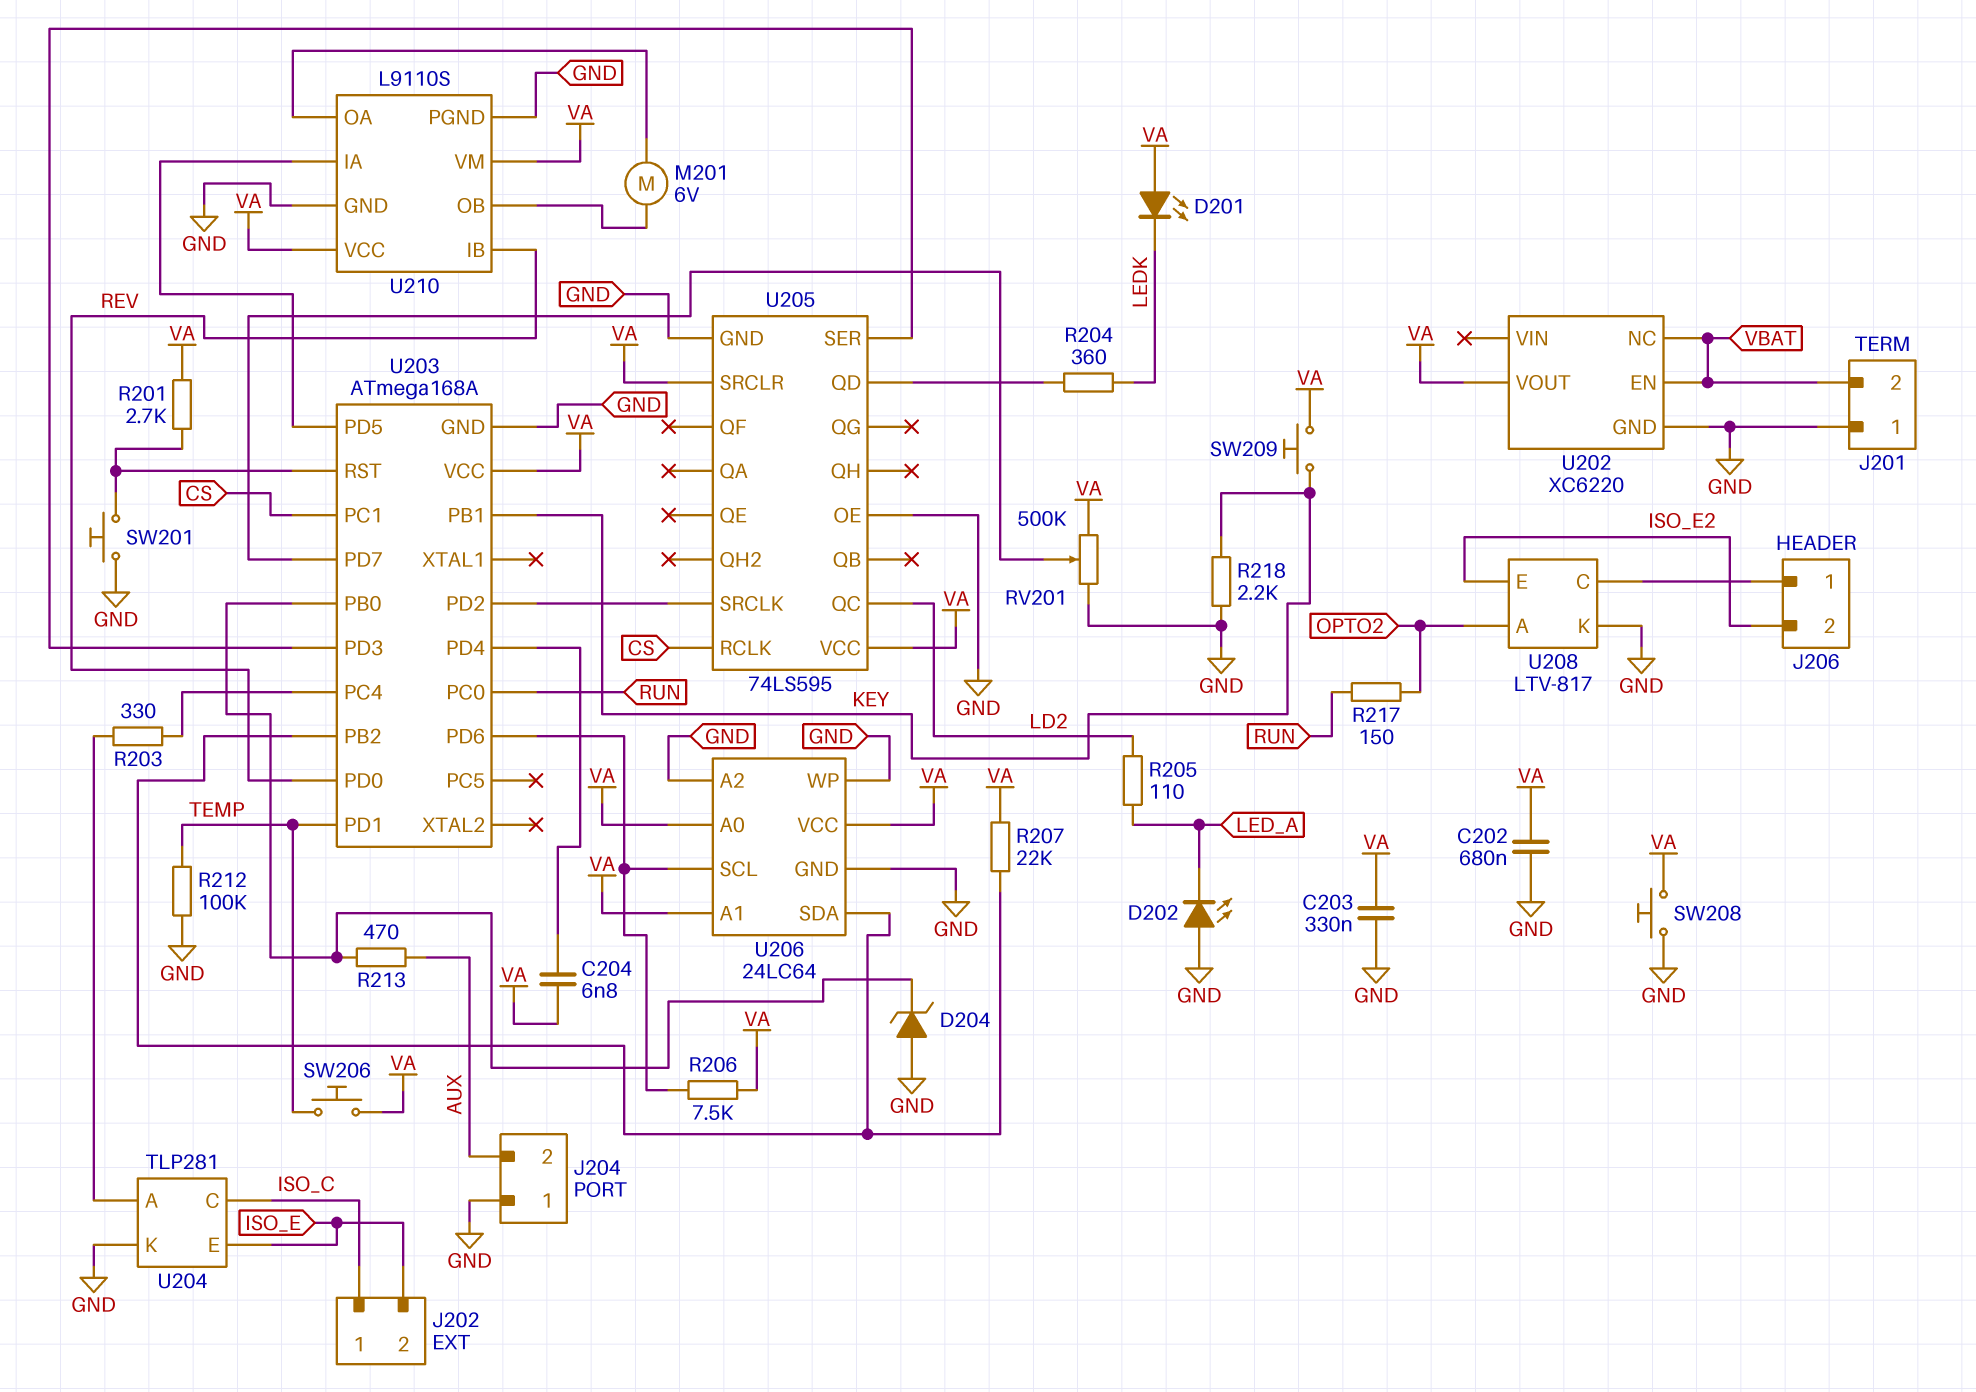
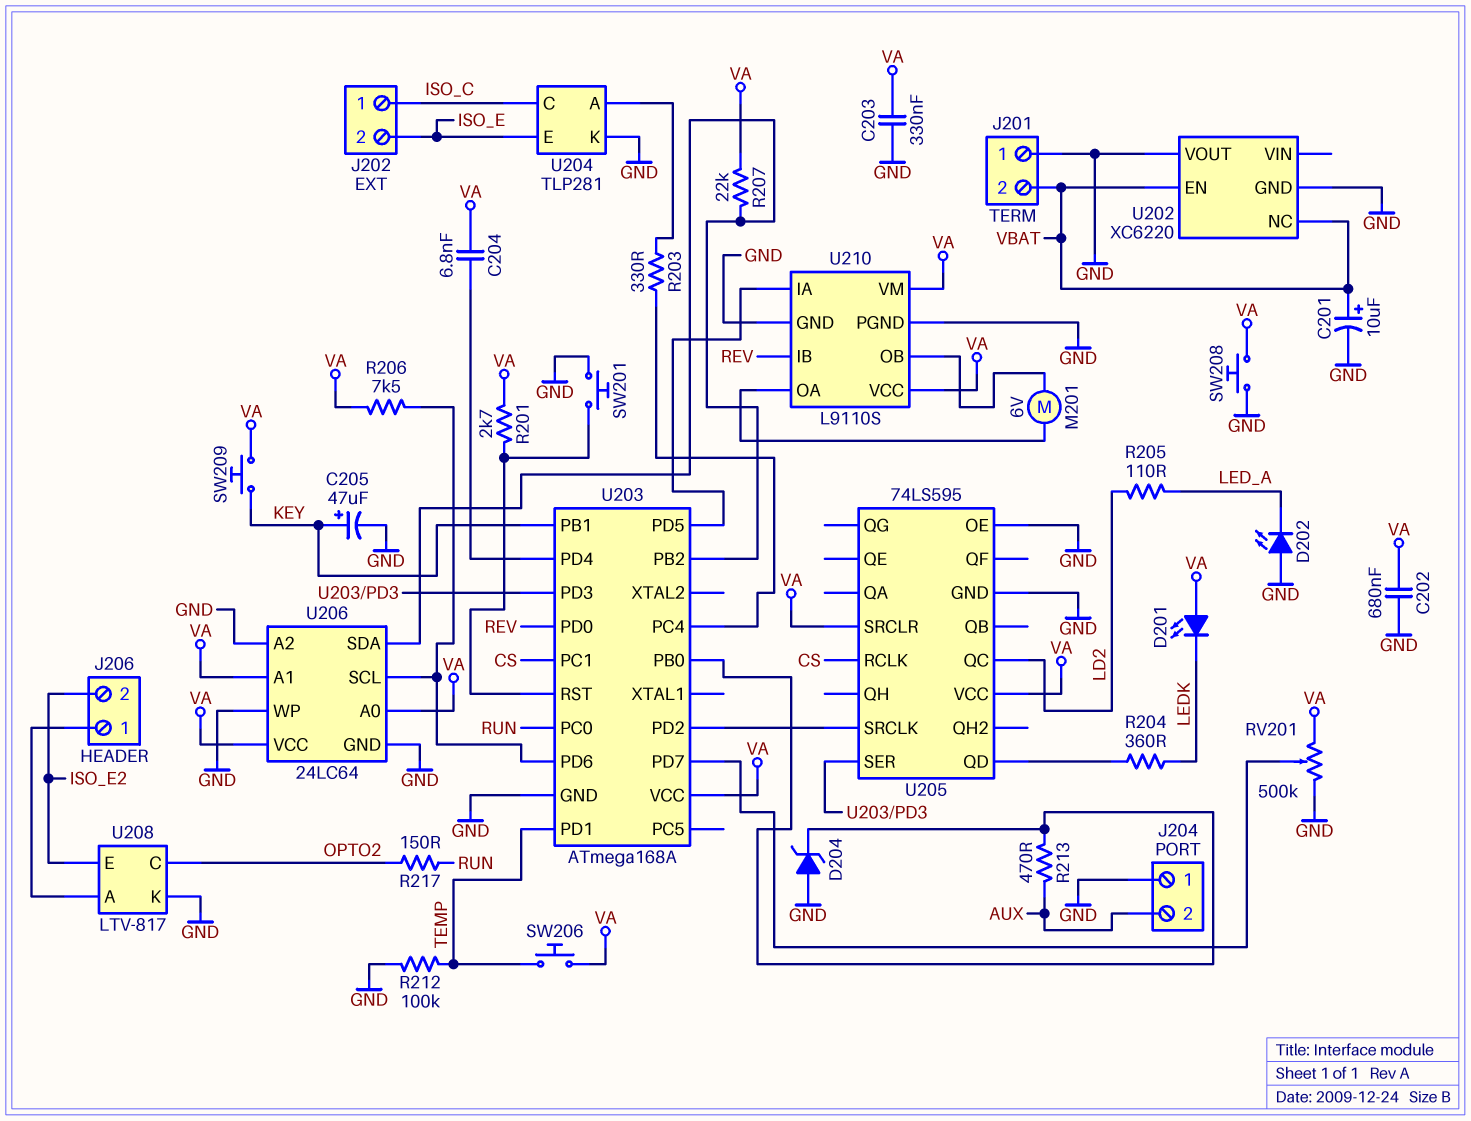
C201: none -> 10uF (plus VBAT, minus GND)
C205: none -> 47uF (plus KEY, minus GND)
R218: 2.2k (GND, KEY) -> none
U202 pin VOUT: VA -> GND
U208 pin A: OPTO2 -> J206/1
U208 pin C: J206/1 -> OPTO2

